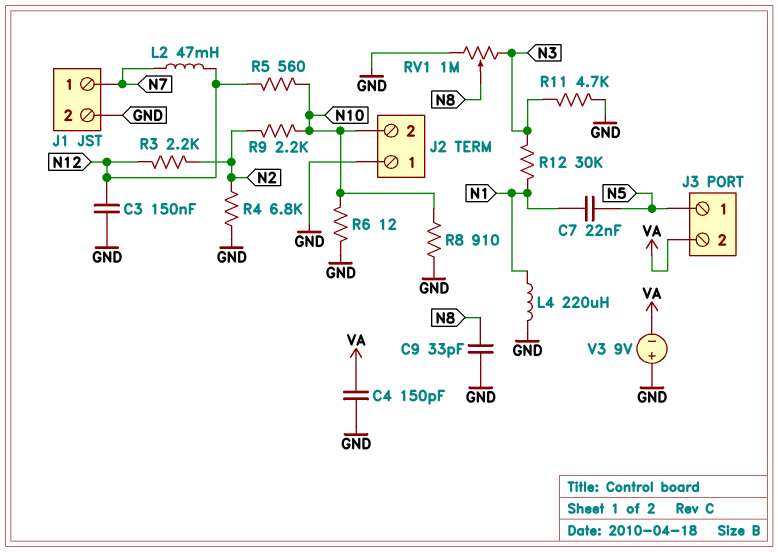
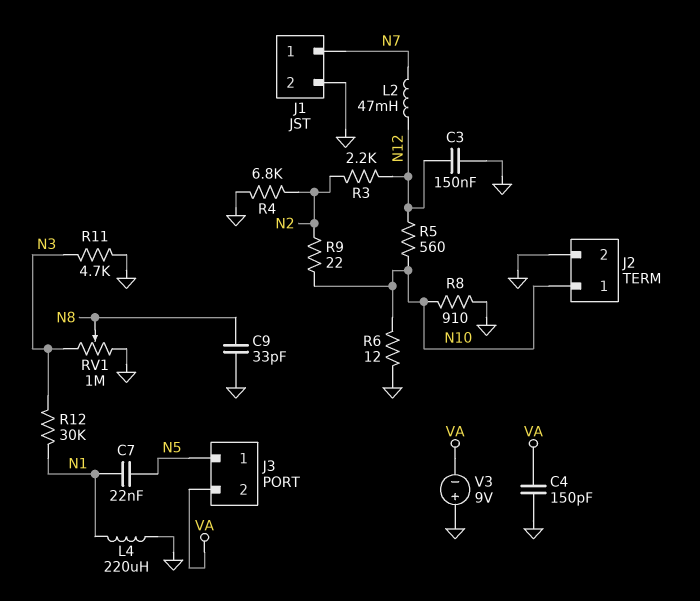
J2 pin 1: GND -> N10
J2 pin 2: N10 -> GND
R9: 2.2k (N2, N10) -> 22 (N2, N10)

